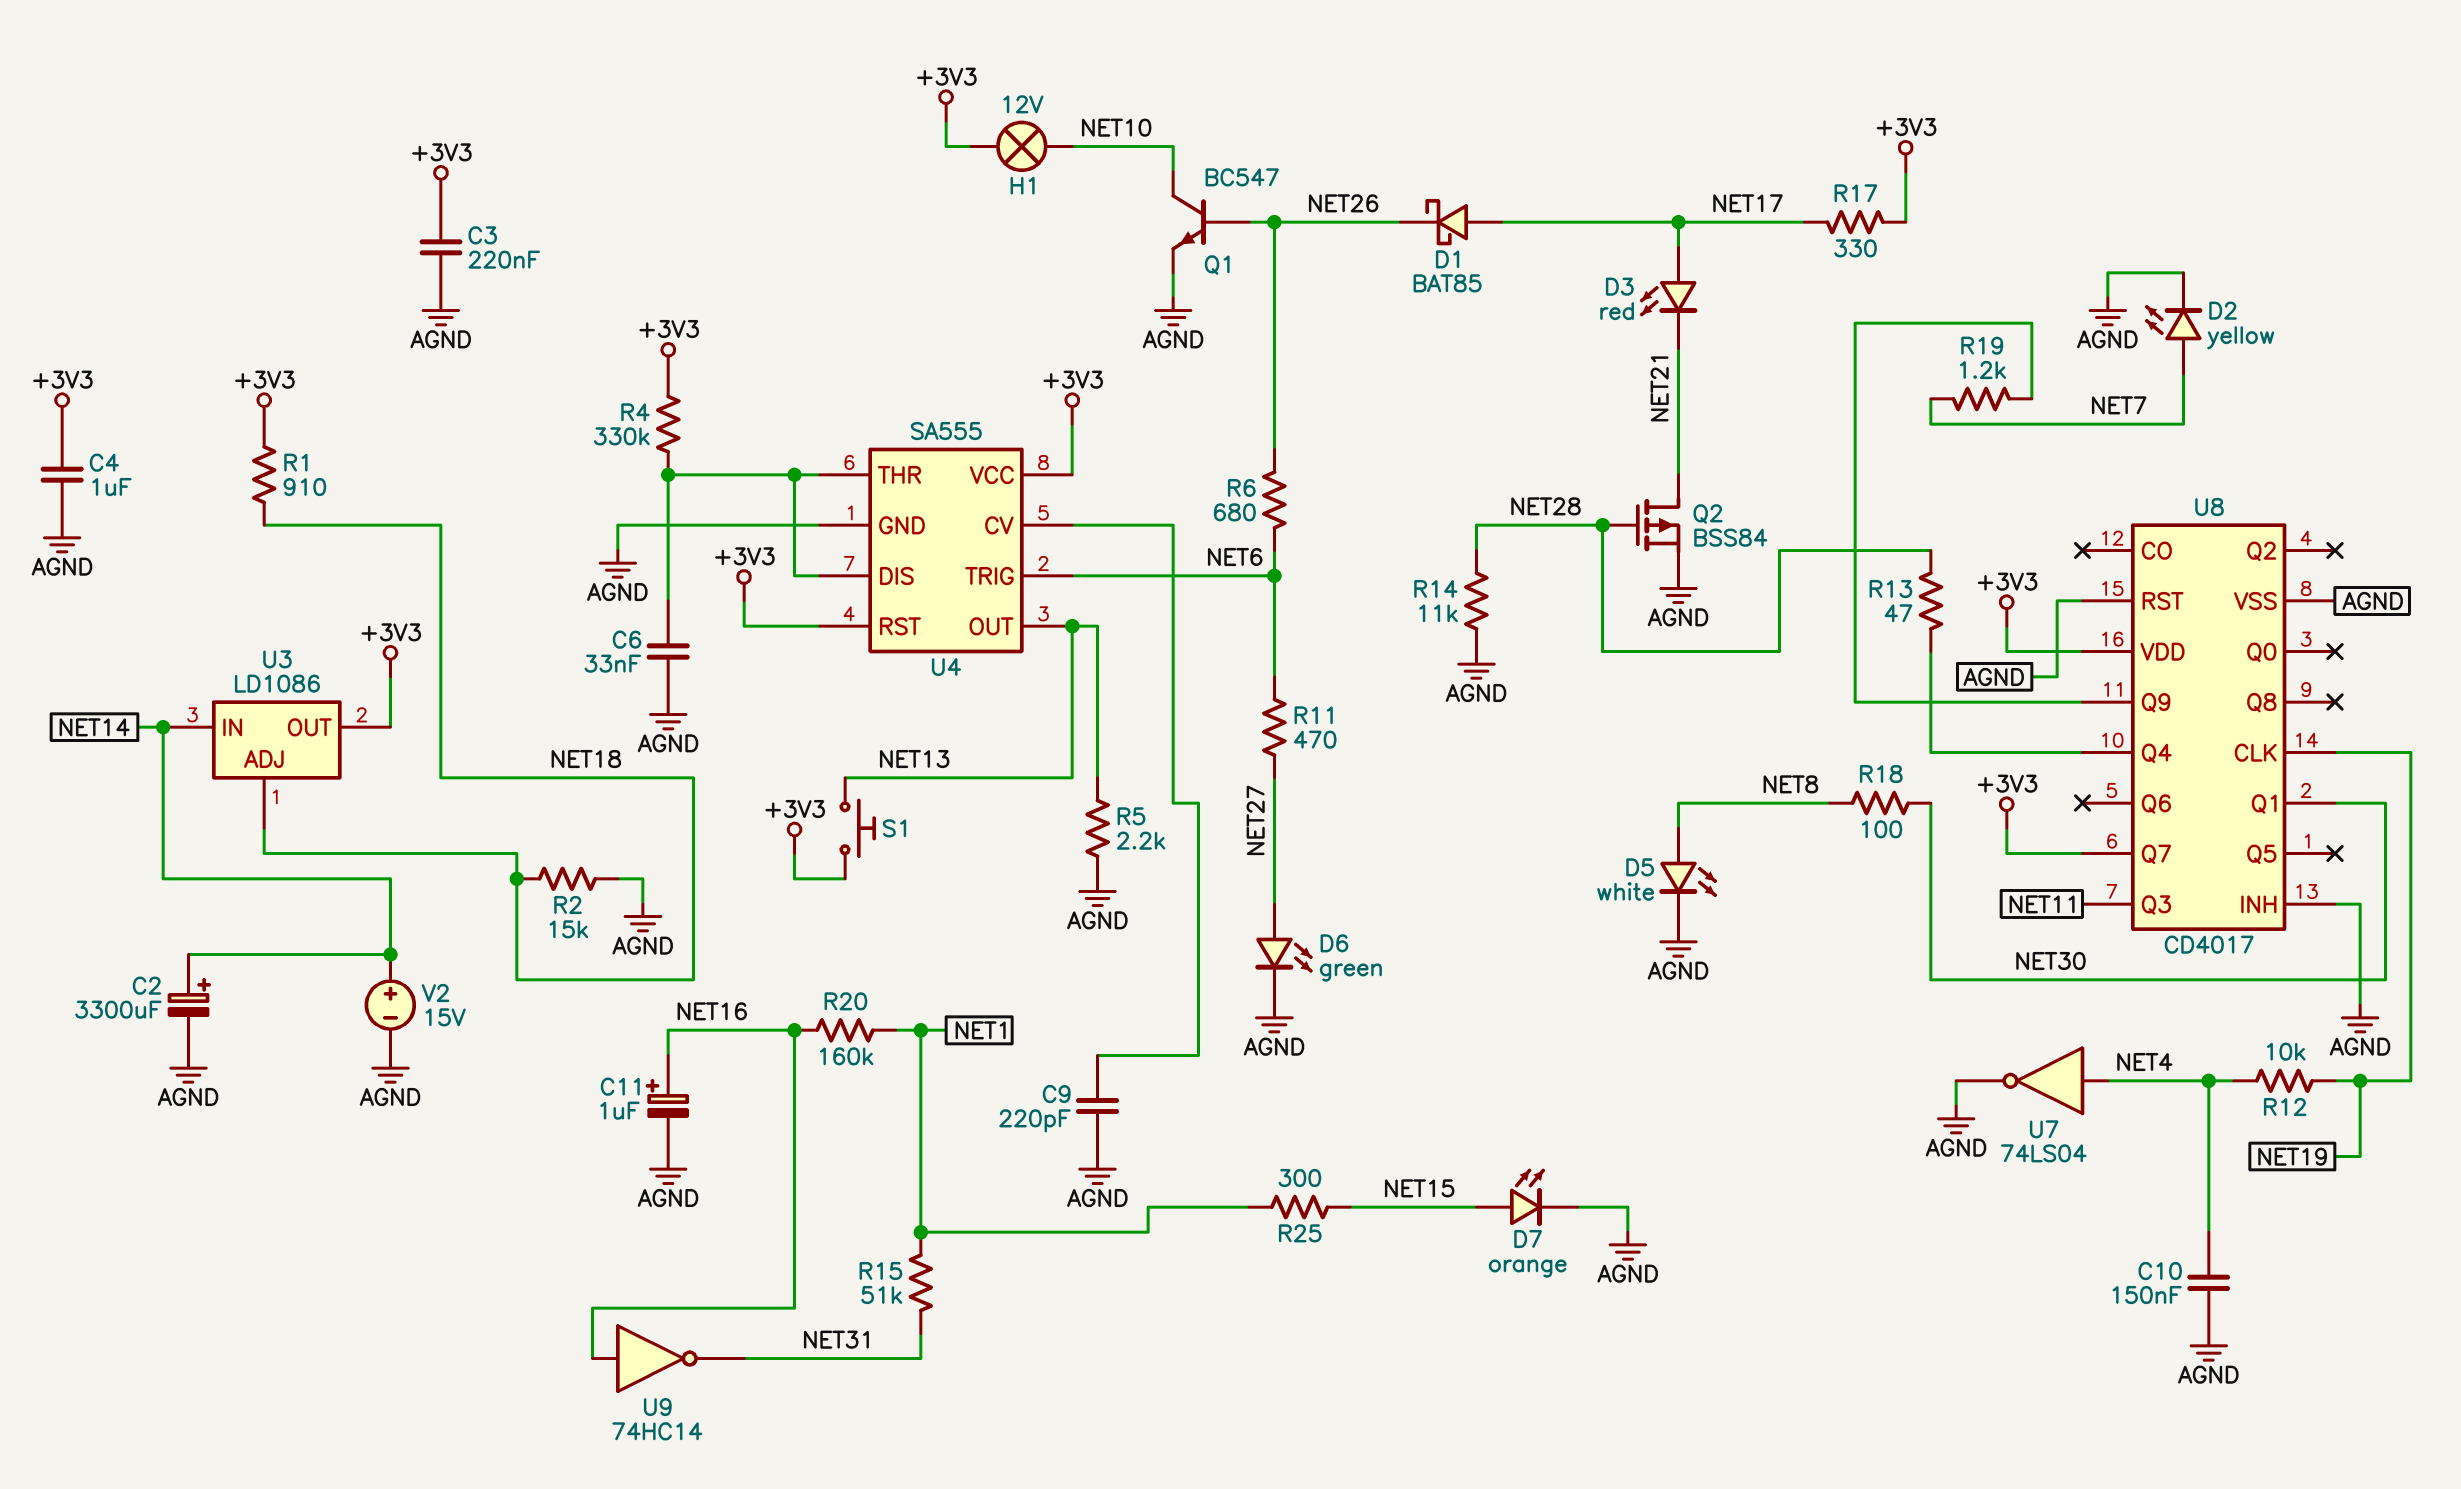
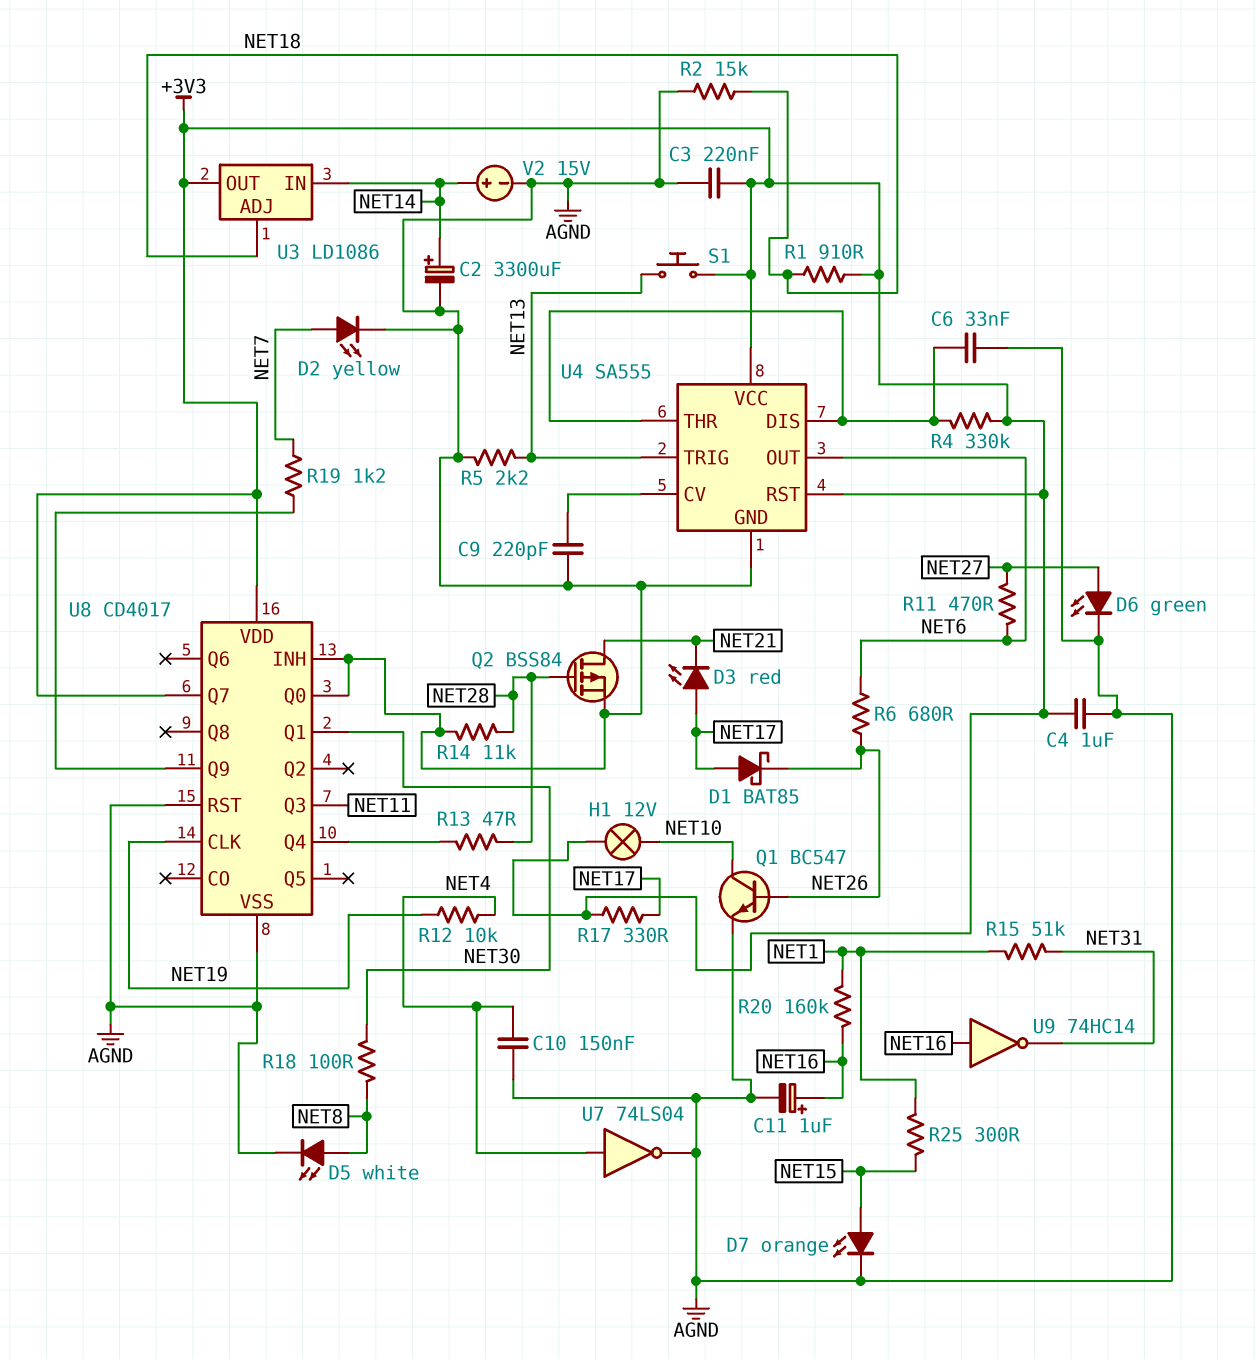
U4 pin OUT: NET13 -> NET6
U4 pin TRIG: NET6 -> NET13
U8 pin Q0: none -> AGND

